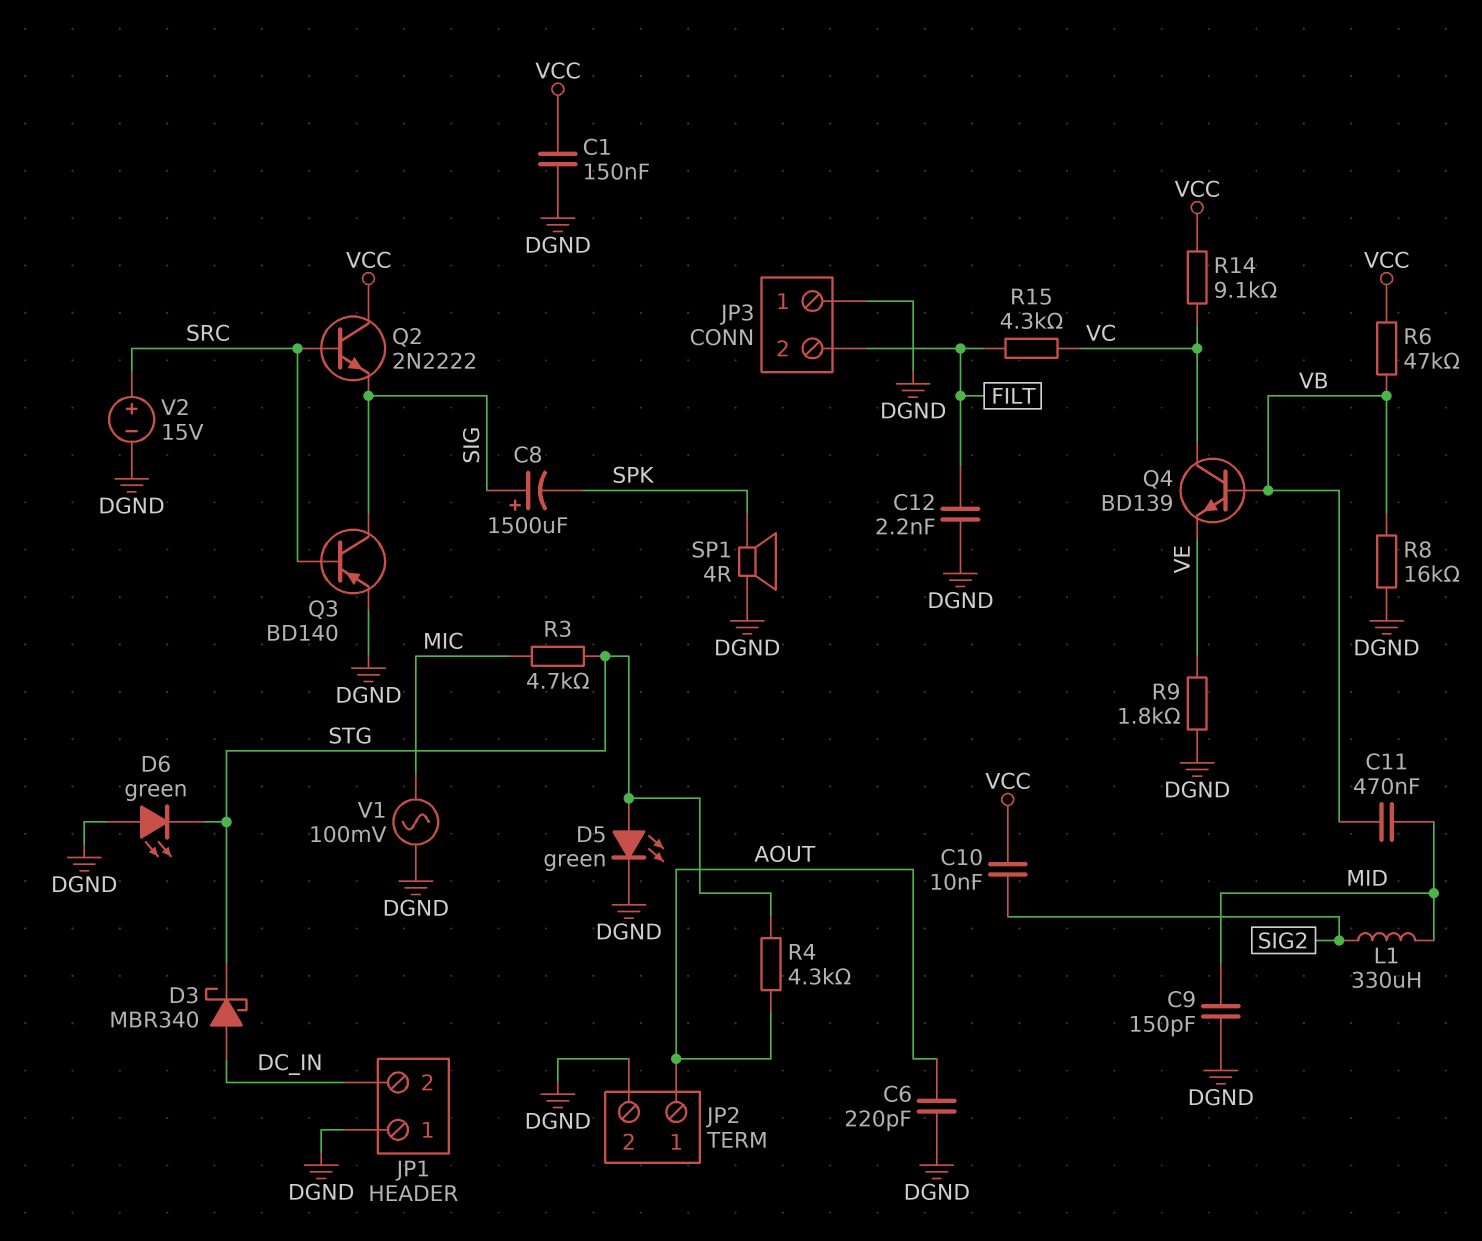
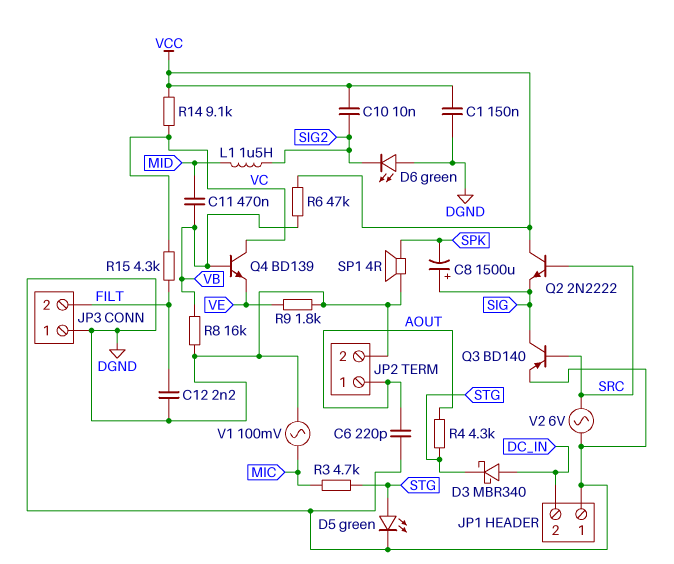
C9: 150pF (DGND, MID) -> none
D6: LED green (A DGND, K STG) -> LED green (A DGND, K SIG2)
L1: 330uH (MID, SIG2) -> 1.5uH (MID, SIG2)
V2: 15V (plus SRC, minus DGND) -> AC 6V (DGND, SRC)

